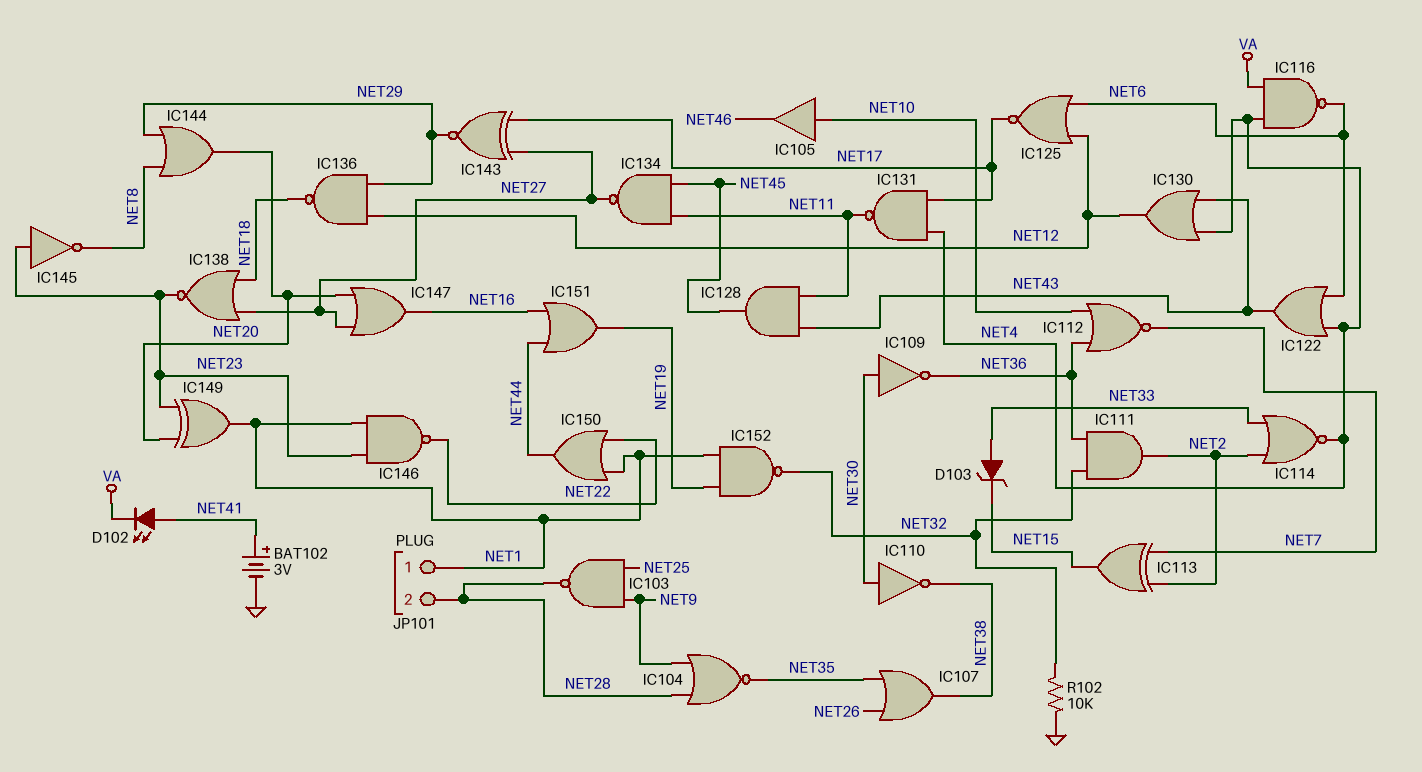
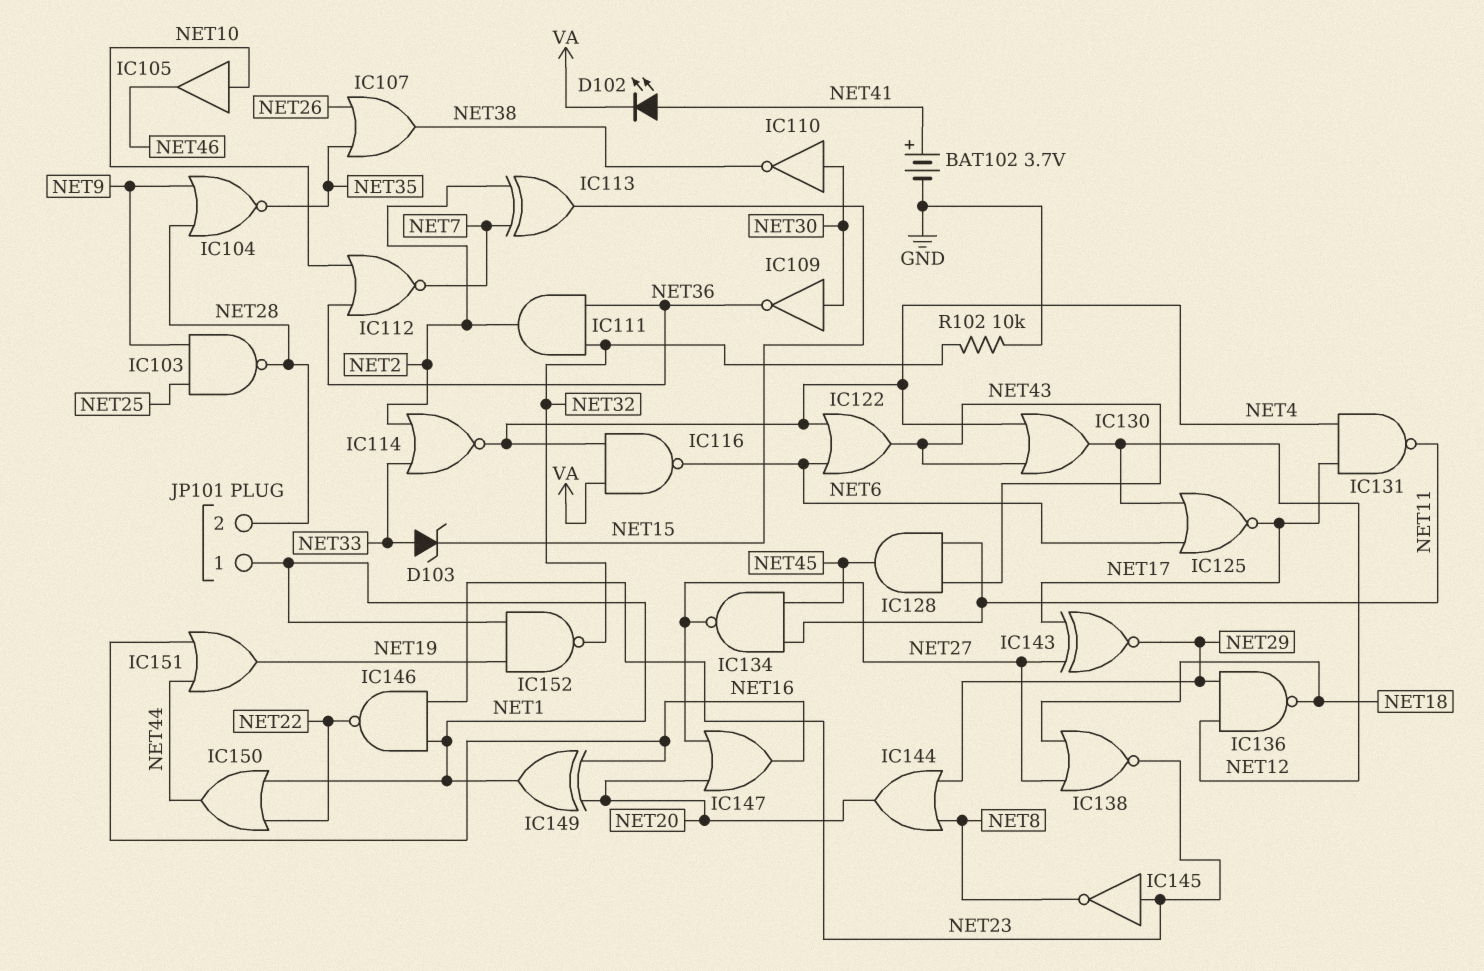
BAT102: 3V (plus NET41, minus GND) -> 3.7V (plus NET41, minus GND)
IC149: XOR (in NET20, in NET23, out NET1) -> XOR (in NET16, in NET20, out NET1)

